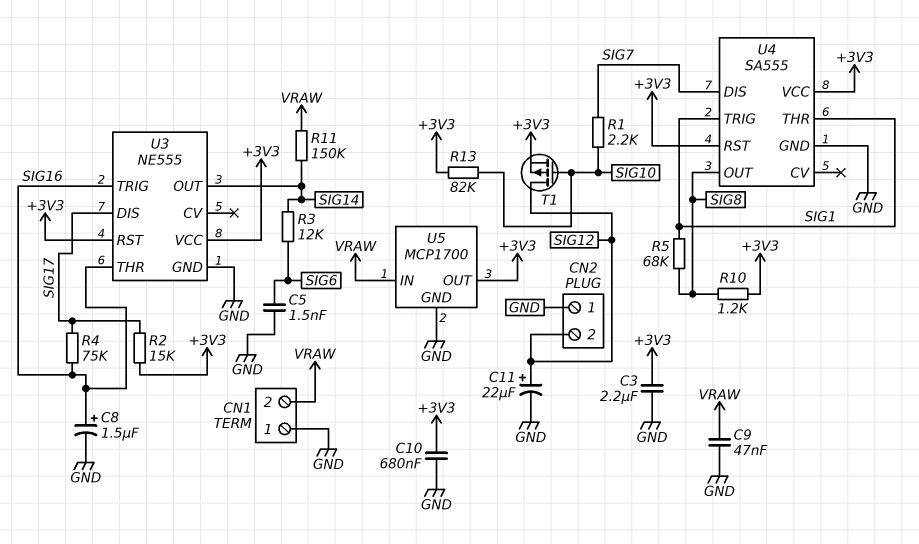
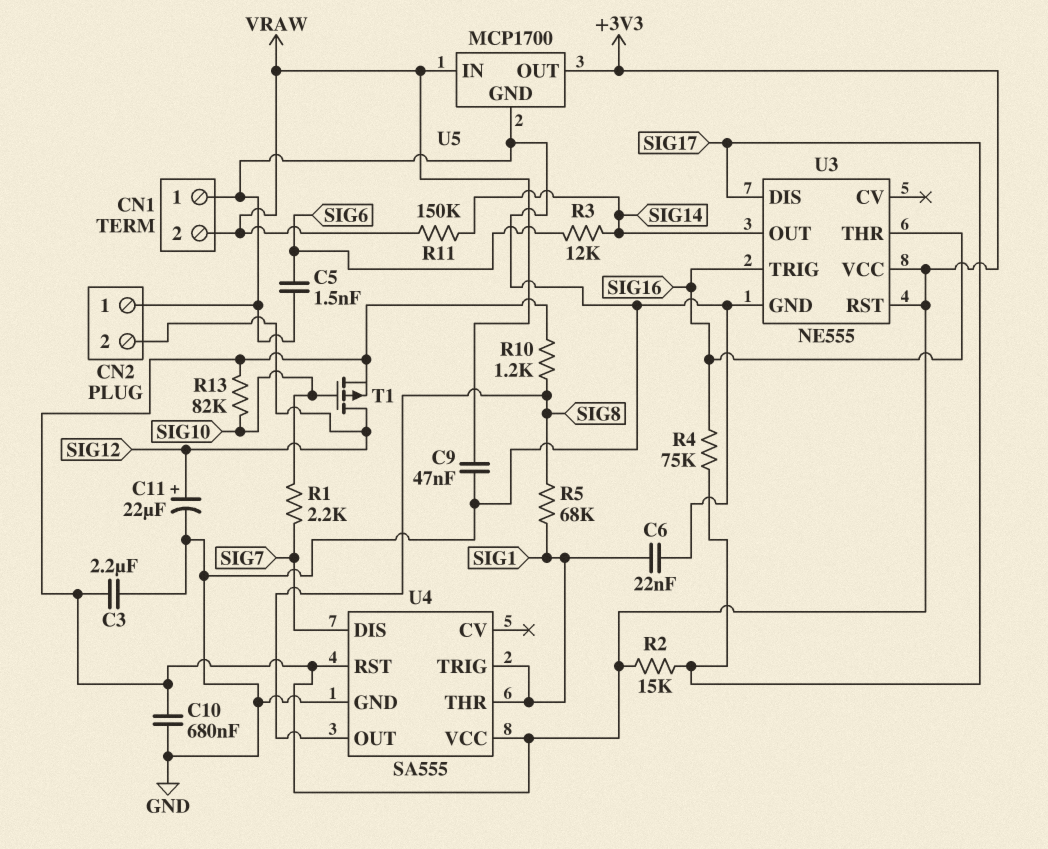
C6: none -> 22nF (GND, SIG1)
C8: 1.5uF (plus SIG16, minus GND) -> none

